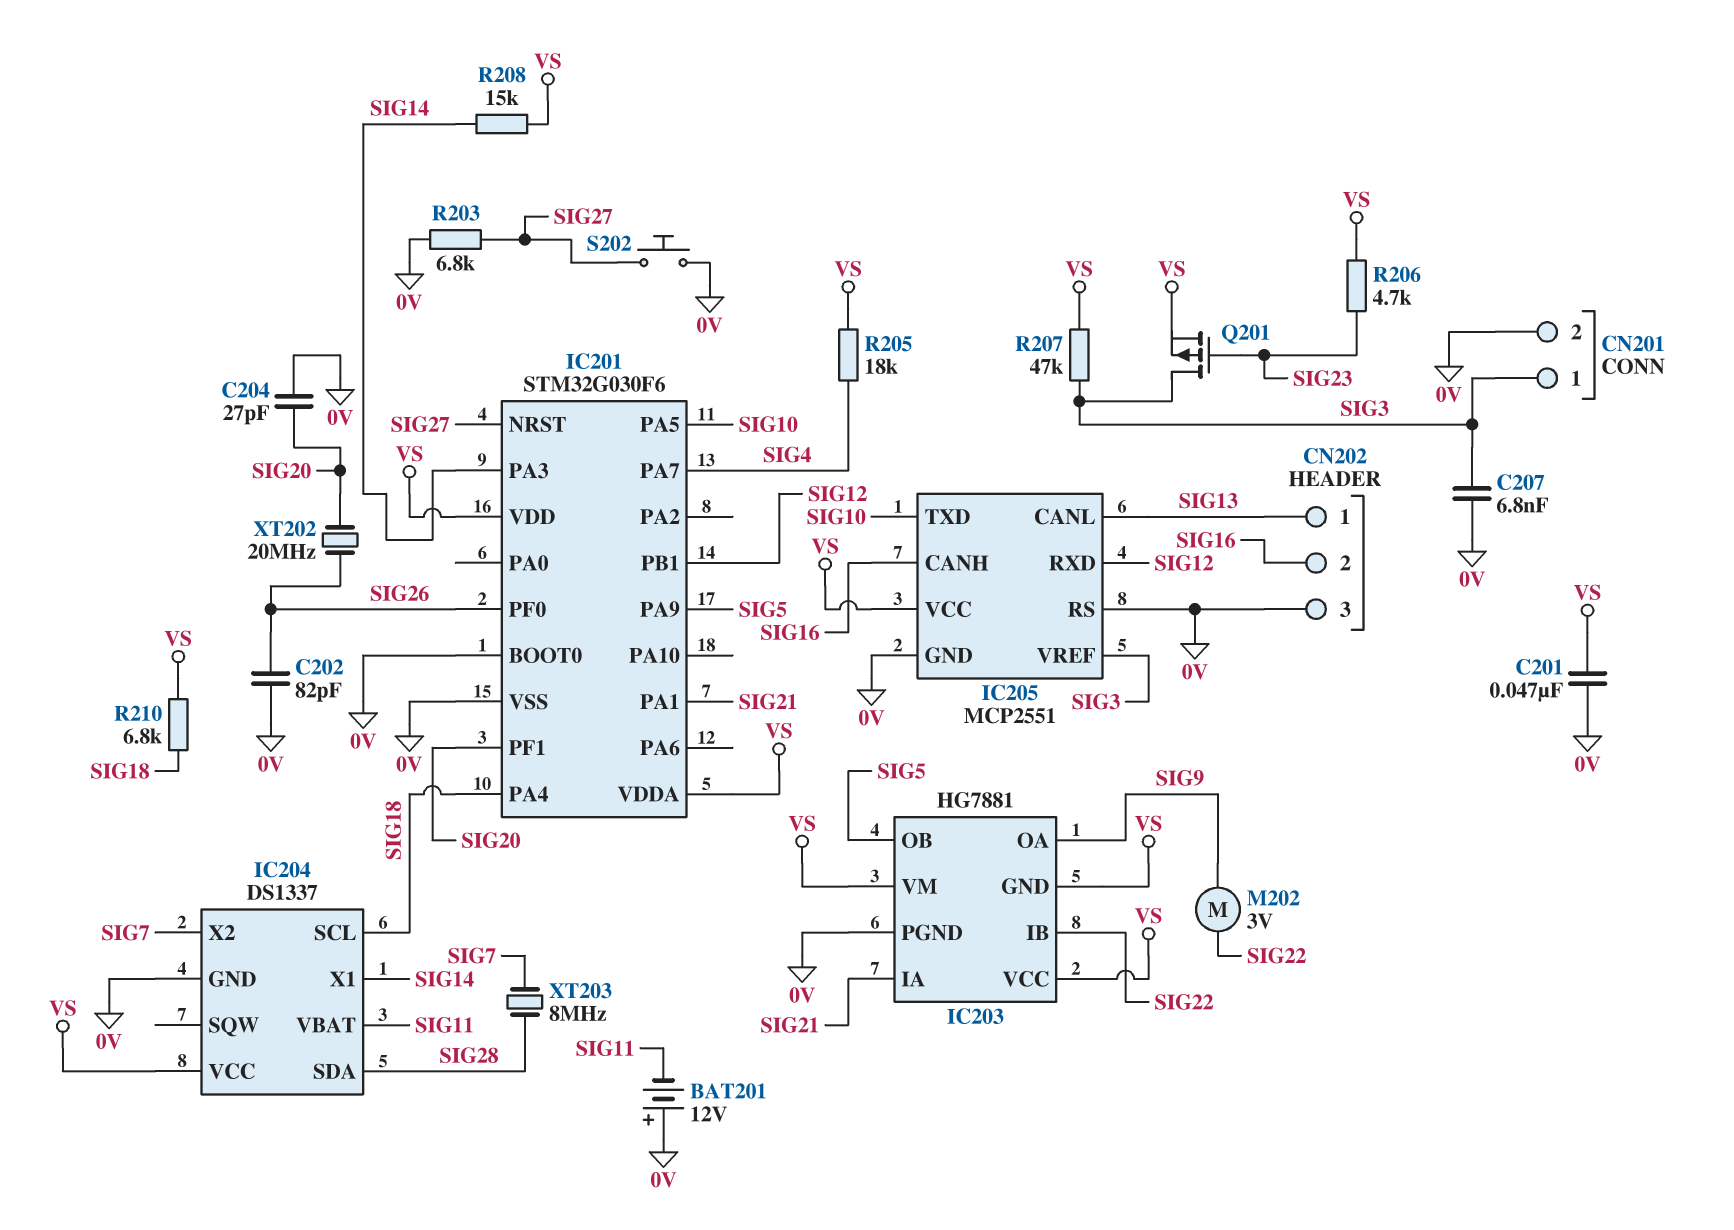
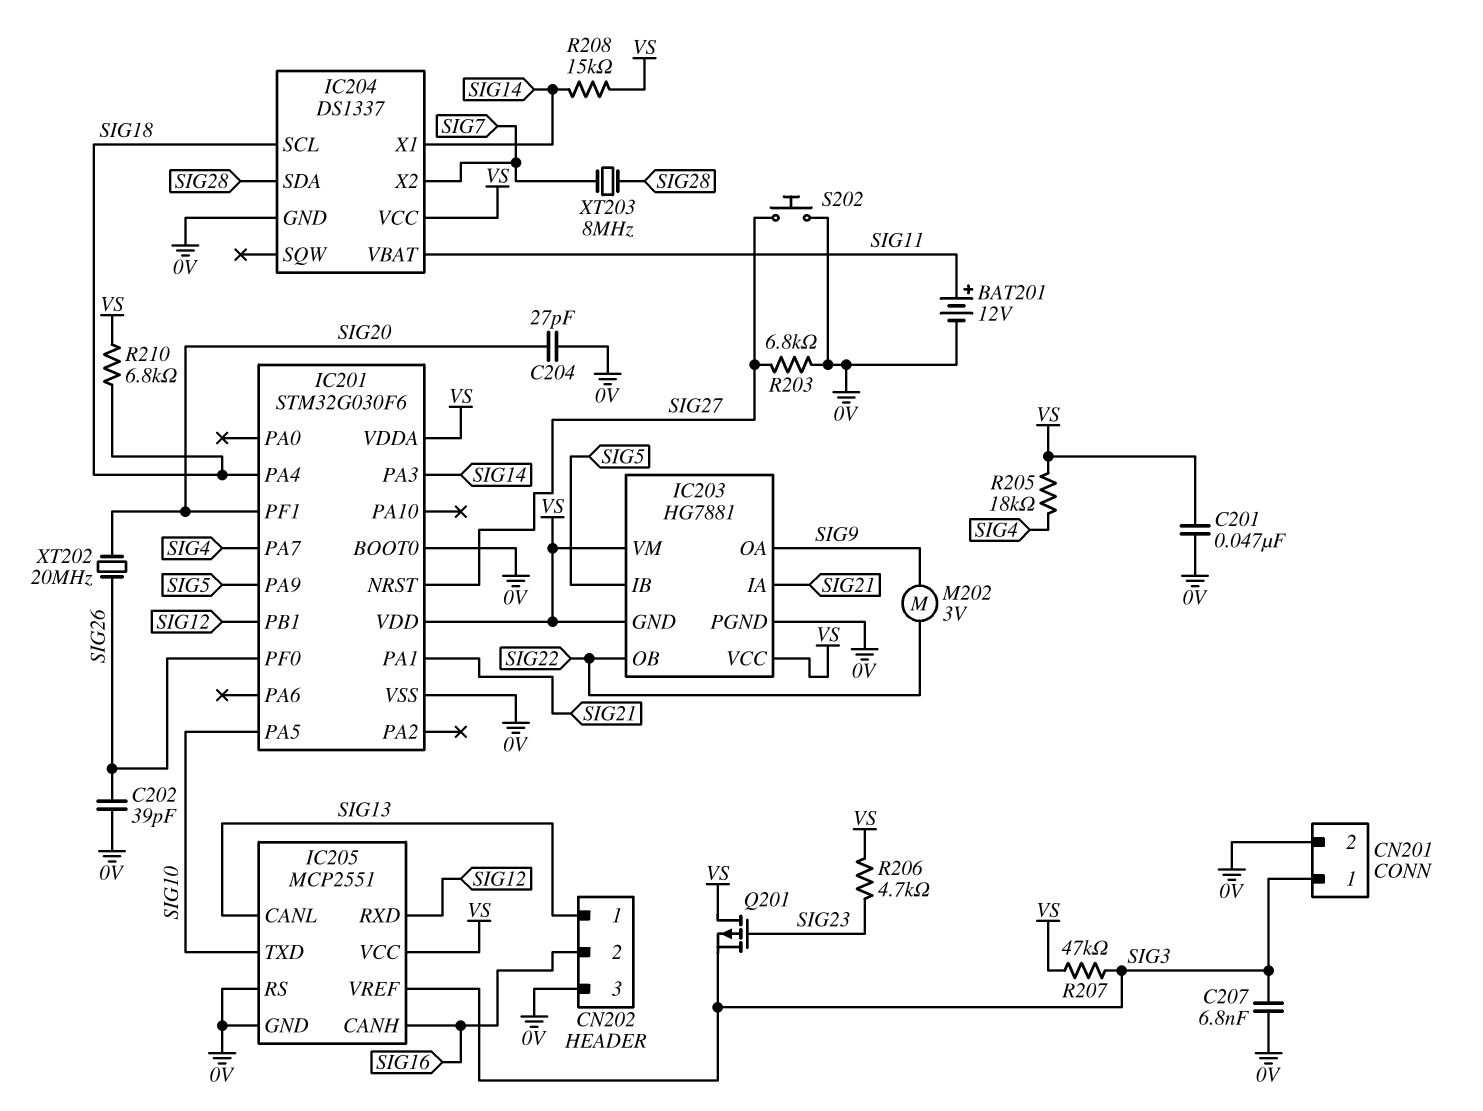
BAT201: 12V (plus 0V, minus SIG11) -> 12V (plus SIG11, minus 0V)
C202: 82pF (0V, SIG26) -> 39pF (0V, SIG26)
IC203 pin IB: SIG22 -> SIG5
IC203 pin OB: SIG5 -> SIG22
Q201: PMOS (G SIG23, D SIG3, S VS) -> PMOS (G SIG23, D VS, S SIG3)

